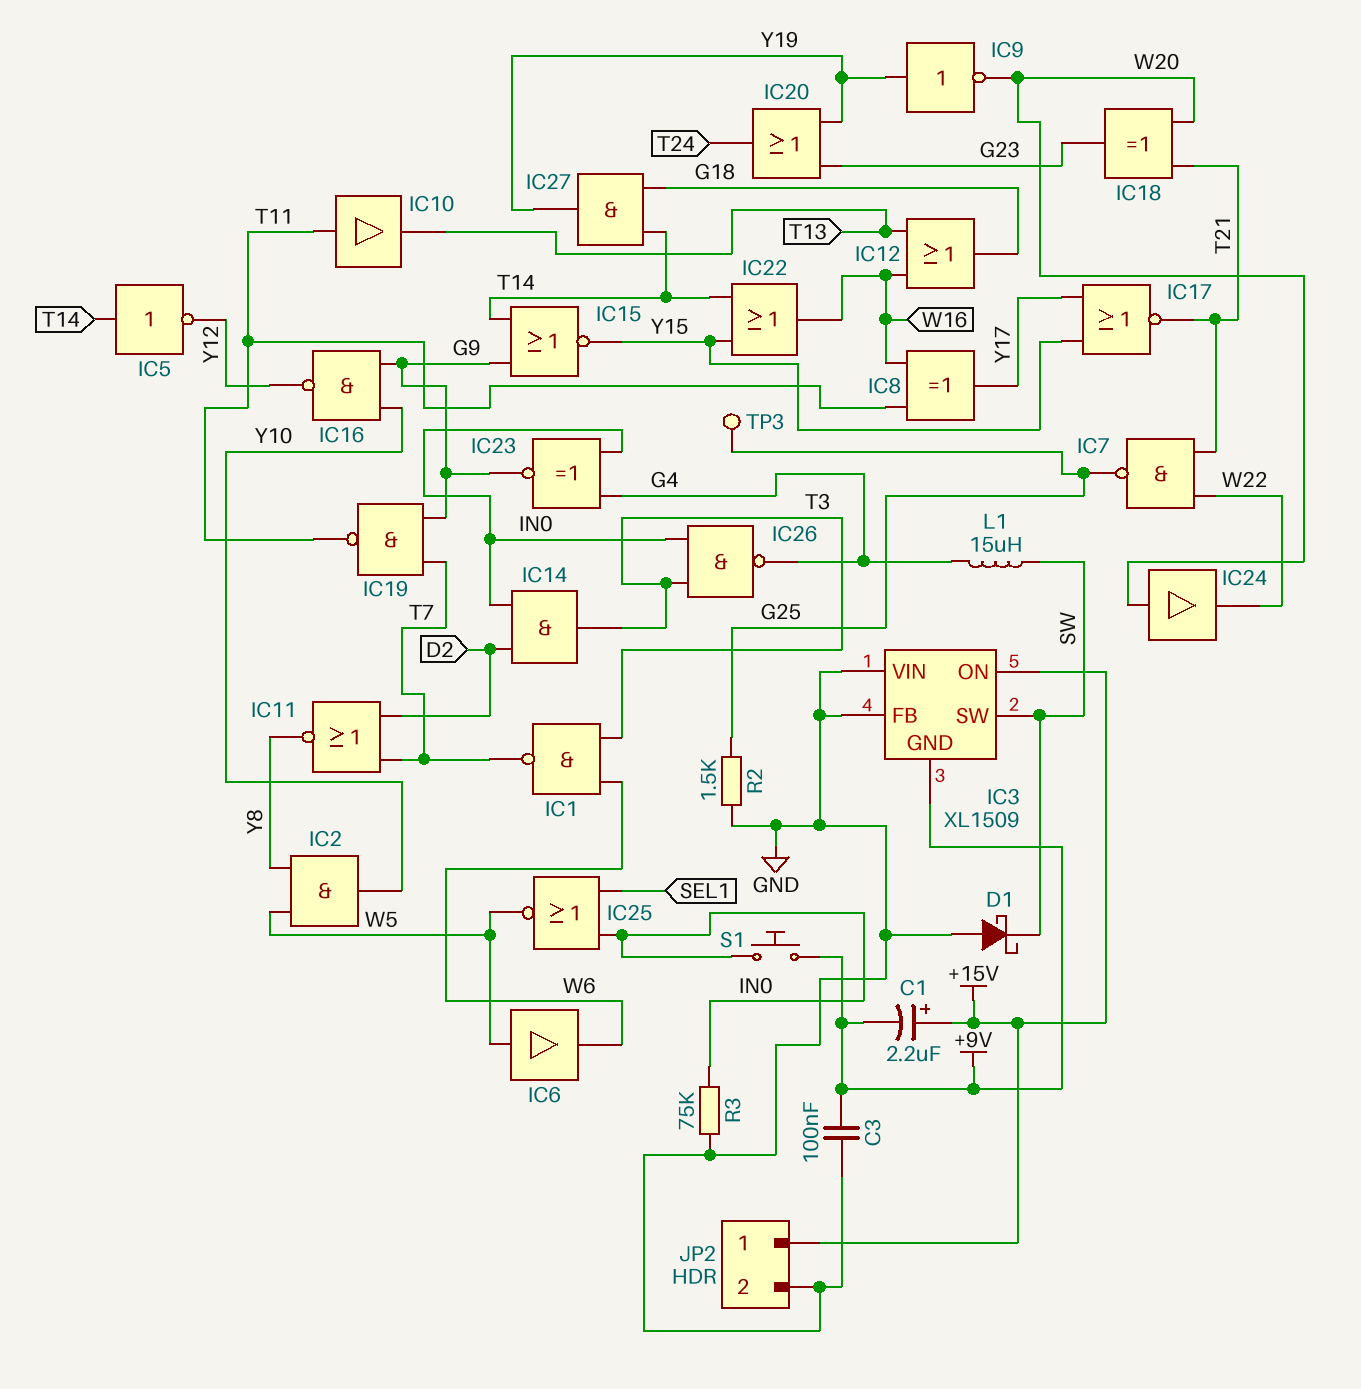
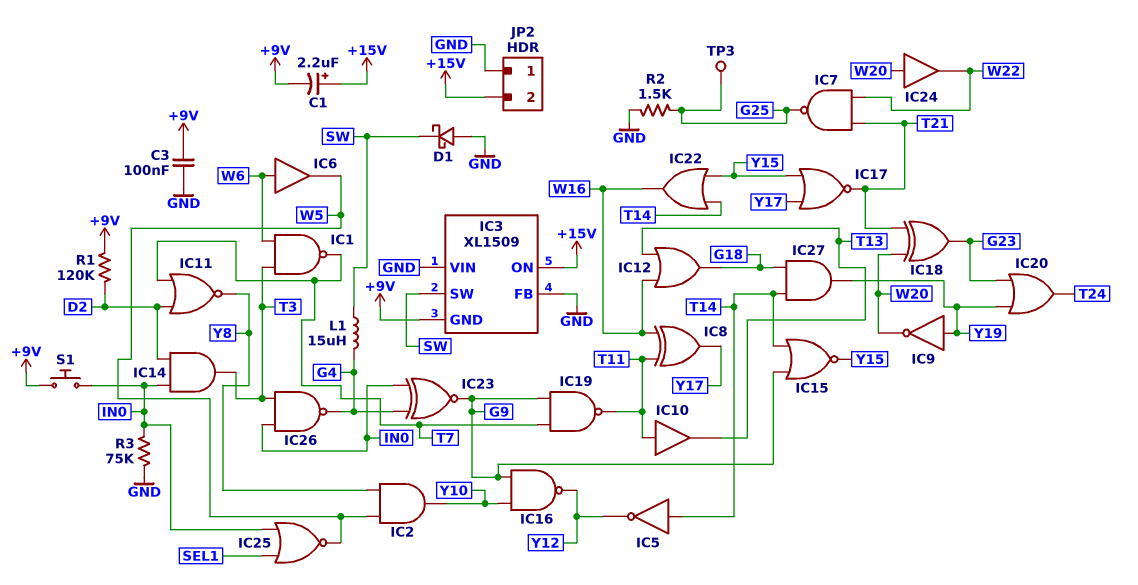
IC6: buffer (in W5, out W6) -> buffer (in W6, out W5)
JP2 pin 1: +15V -> GND
JP2 pin 2: GND -> +15V
R1: none -> 120k (+9V, D2)

